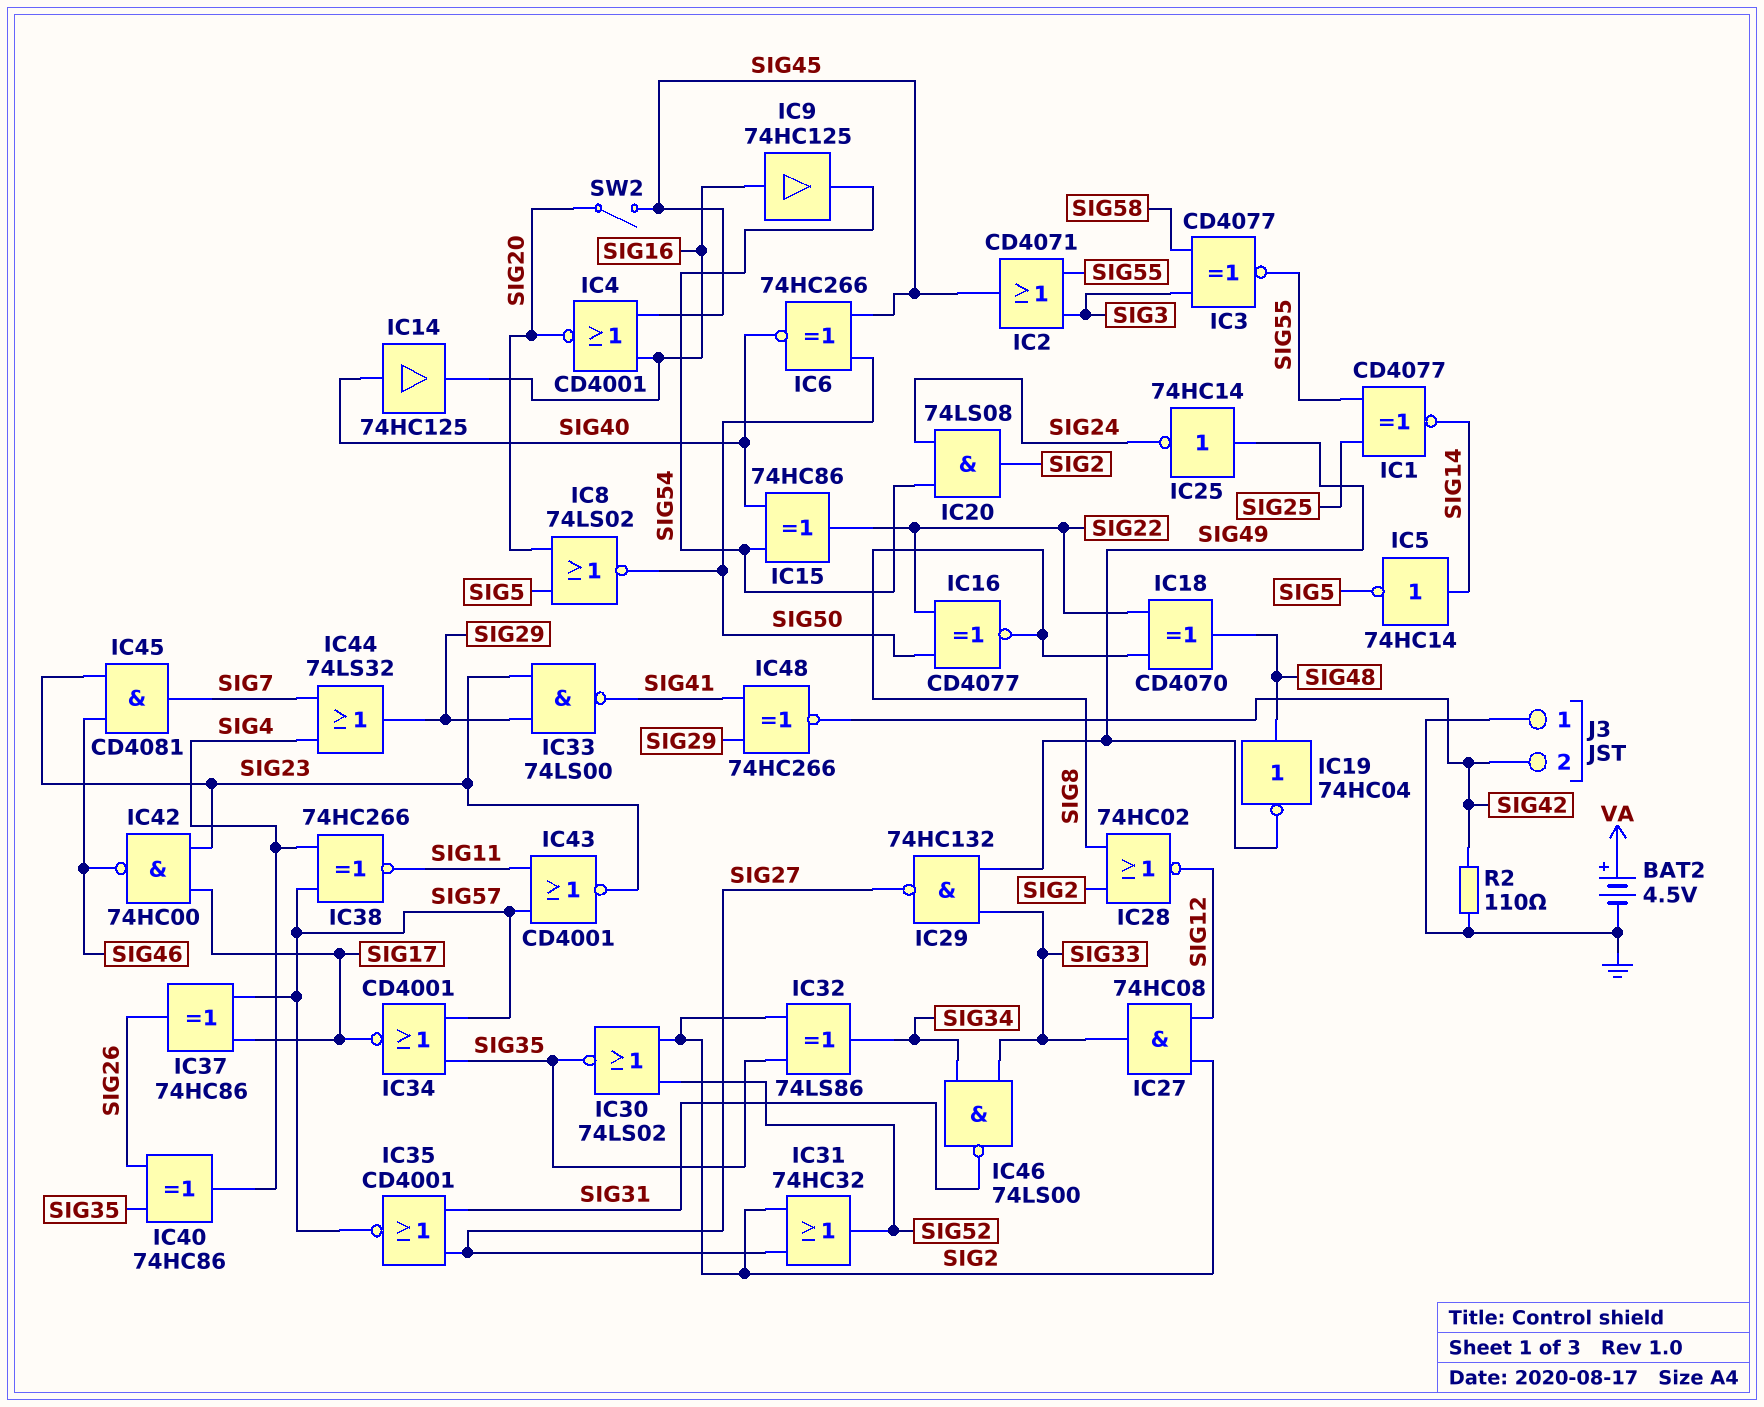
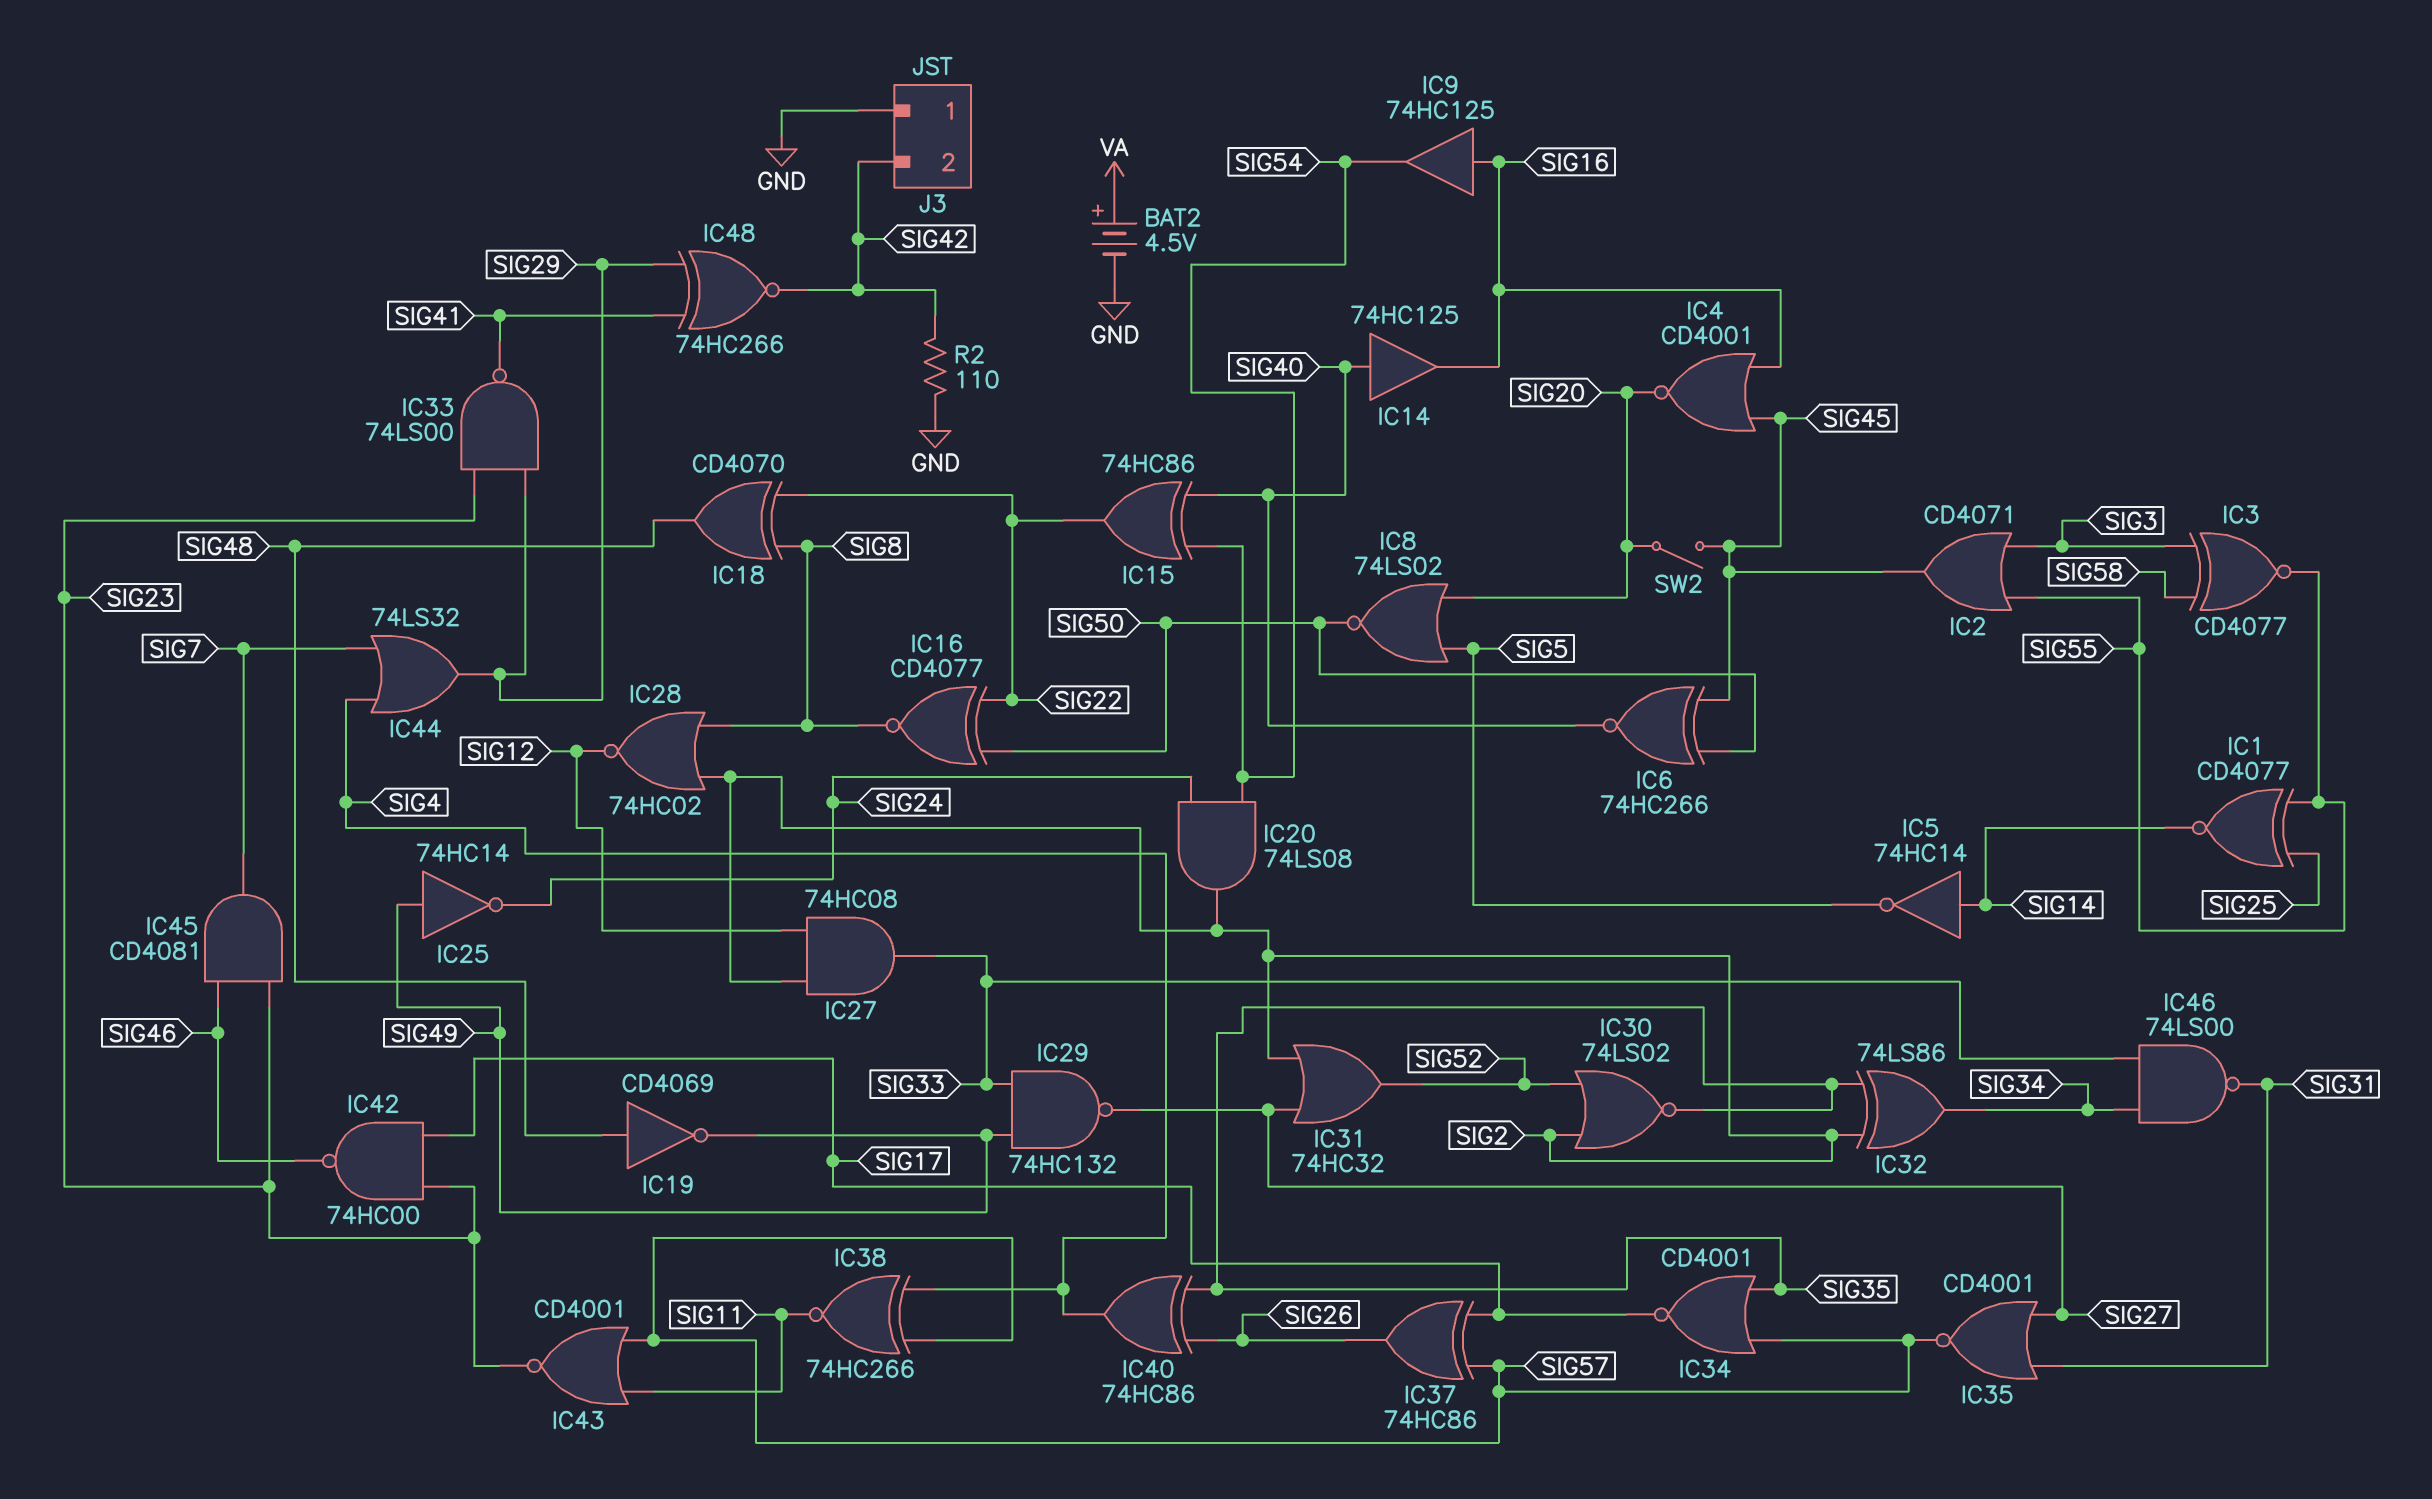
IC19: NOT 74HC04 (in SIG48, out SIG49) -> NOT CD4069 (in SIG48, out SIG49)

